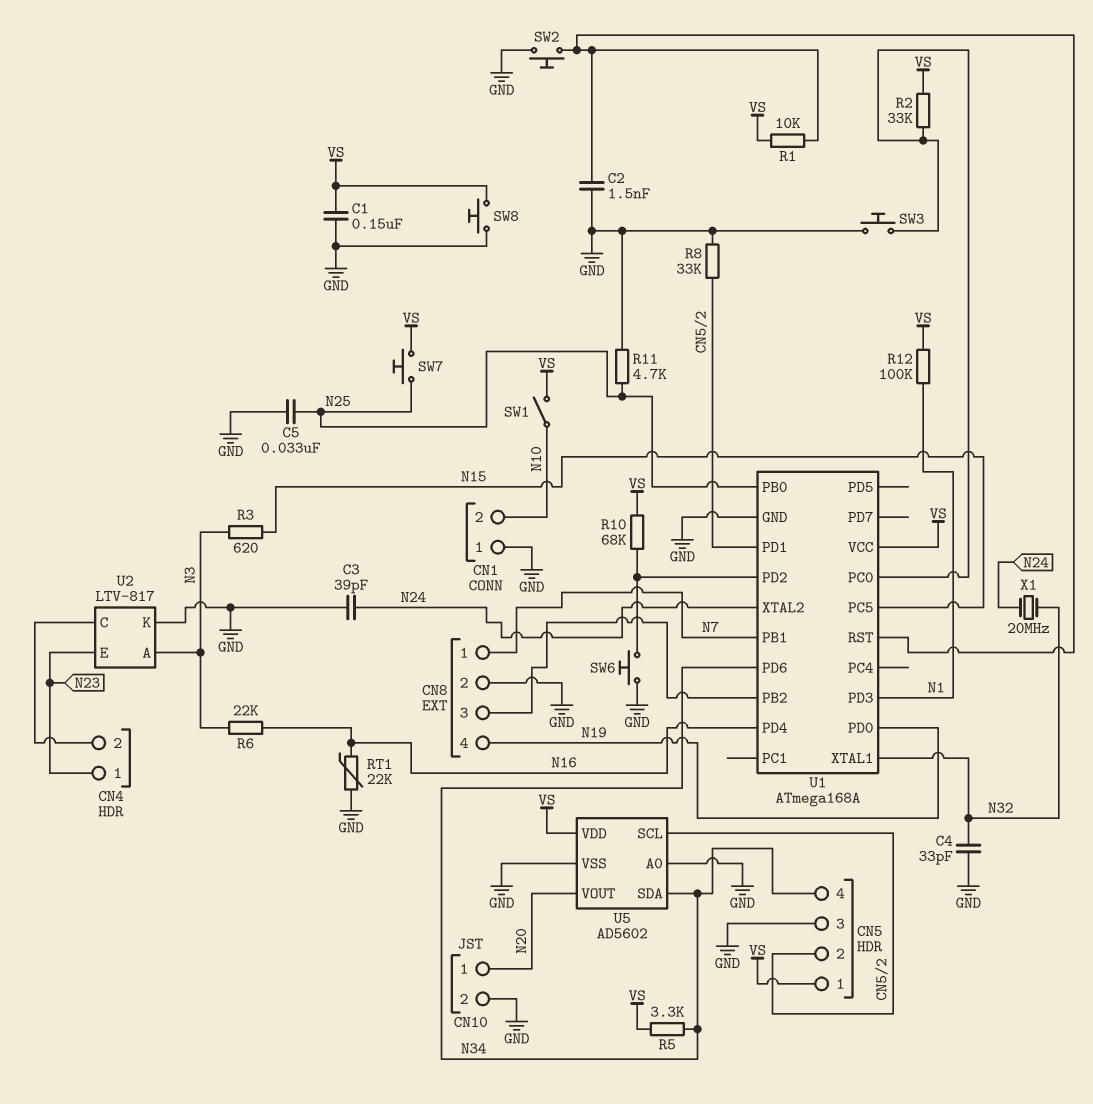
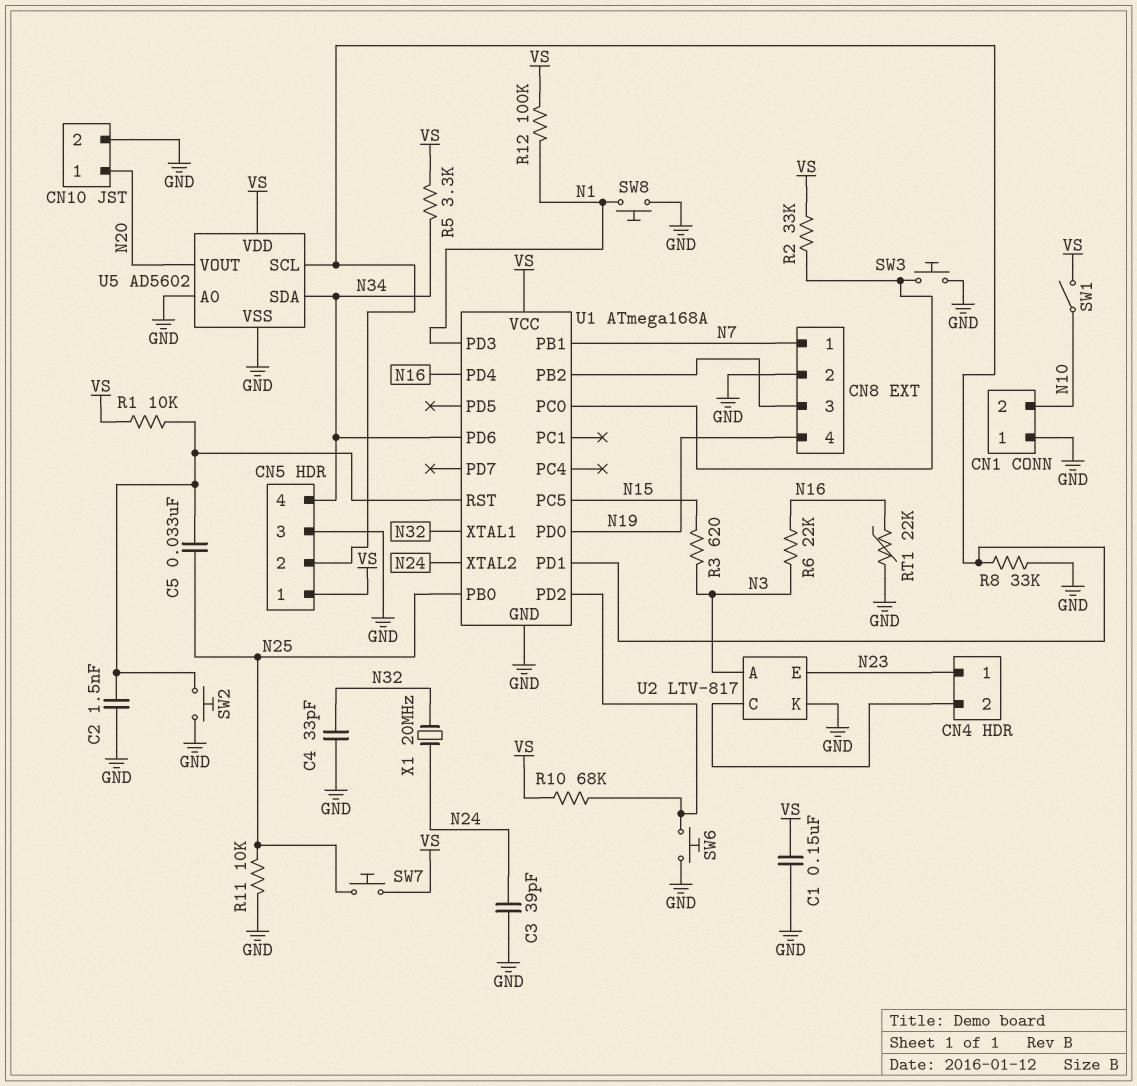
C5: 33nF (GND, N25) -> 33nF (N25, U1/RST)
R11: 4.7k (GND, N25) -> 10k (GND, N25)
SW8: button (GND, VS) -> button (GND, N1)

